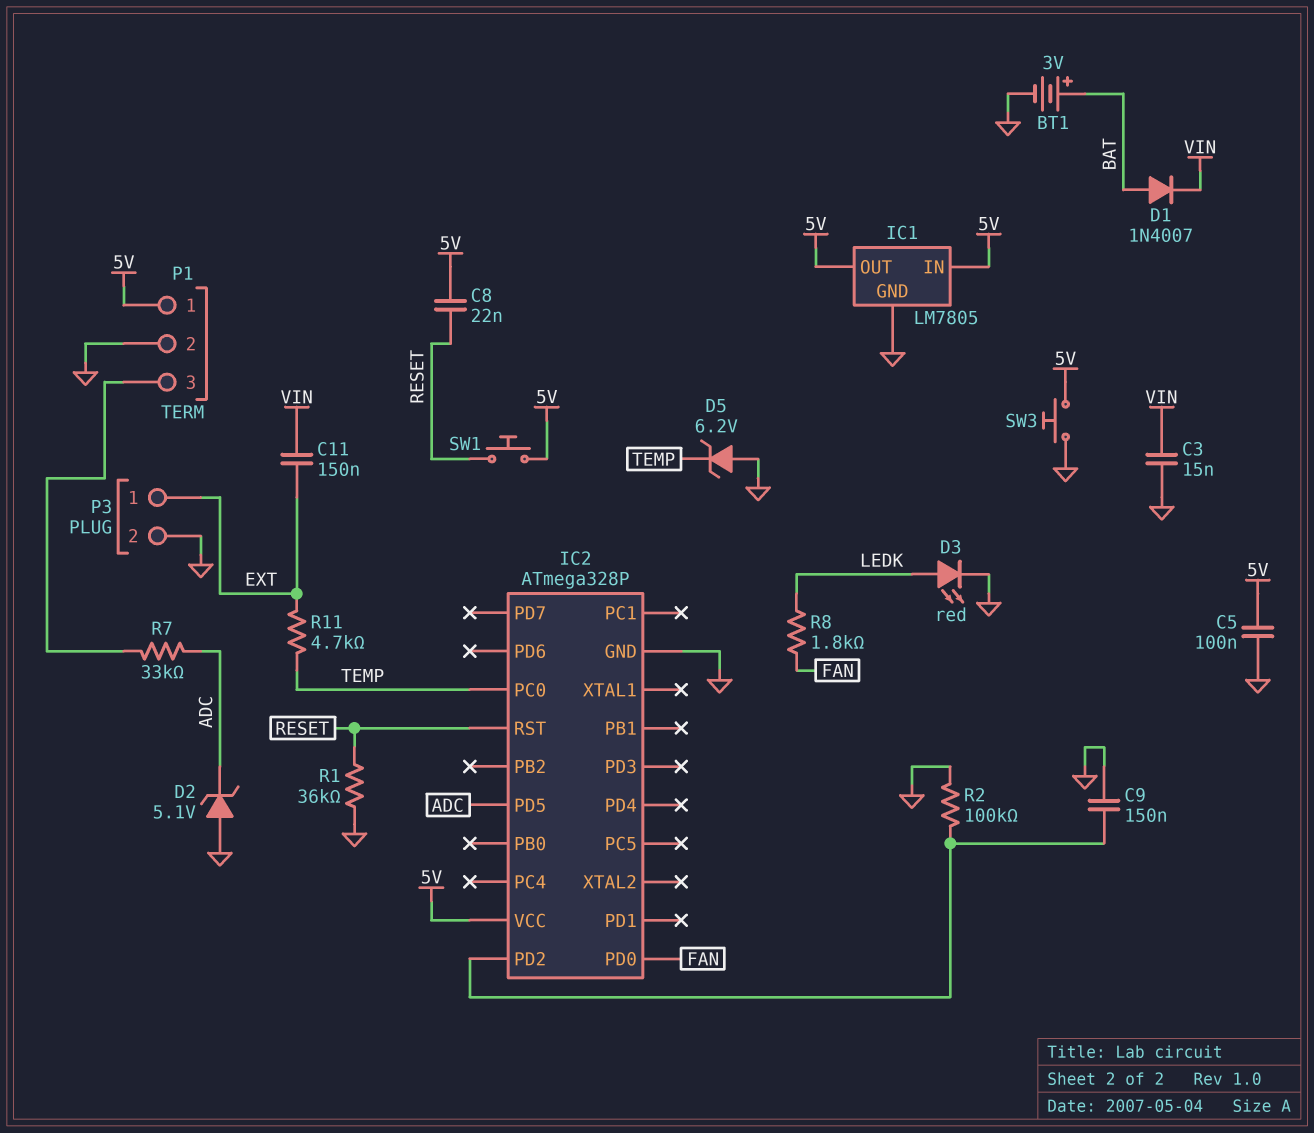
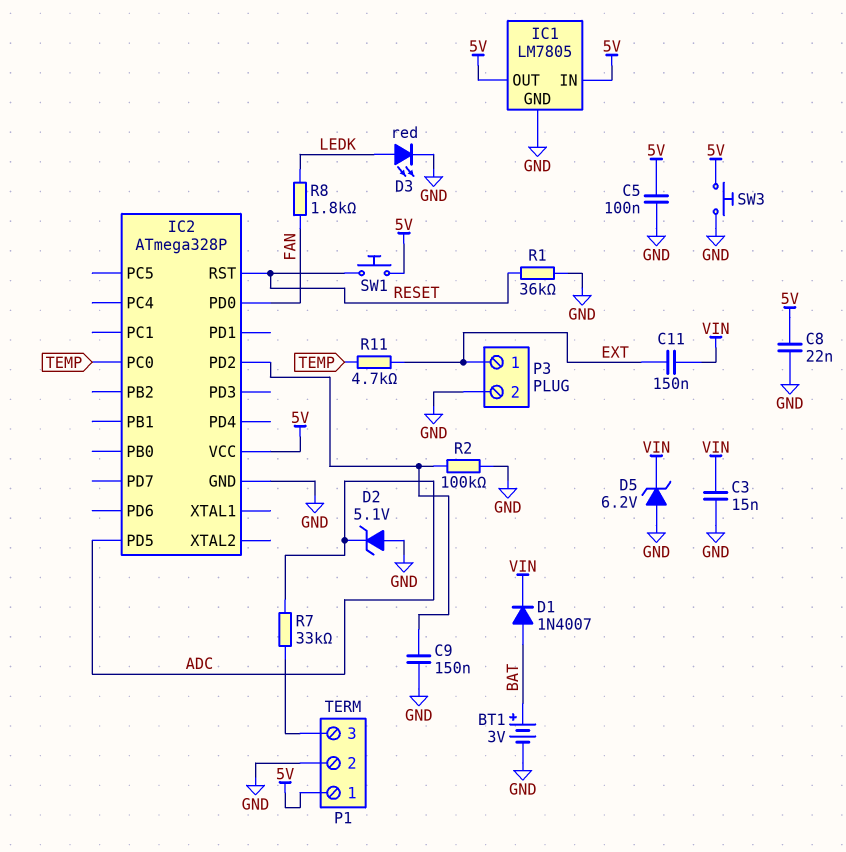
C8: 22nF (5V, RESET) -> 22nF (5V, GND)
D5: zener 6.2V (A GND, K TEMP) -> zener 6.2V (A GND, K VIN)

